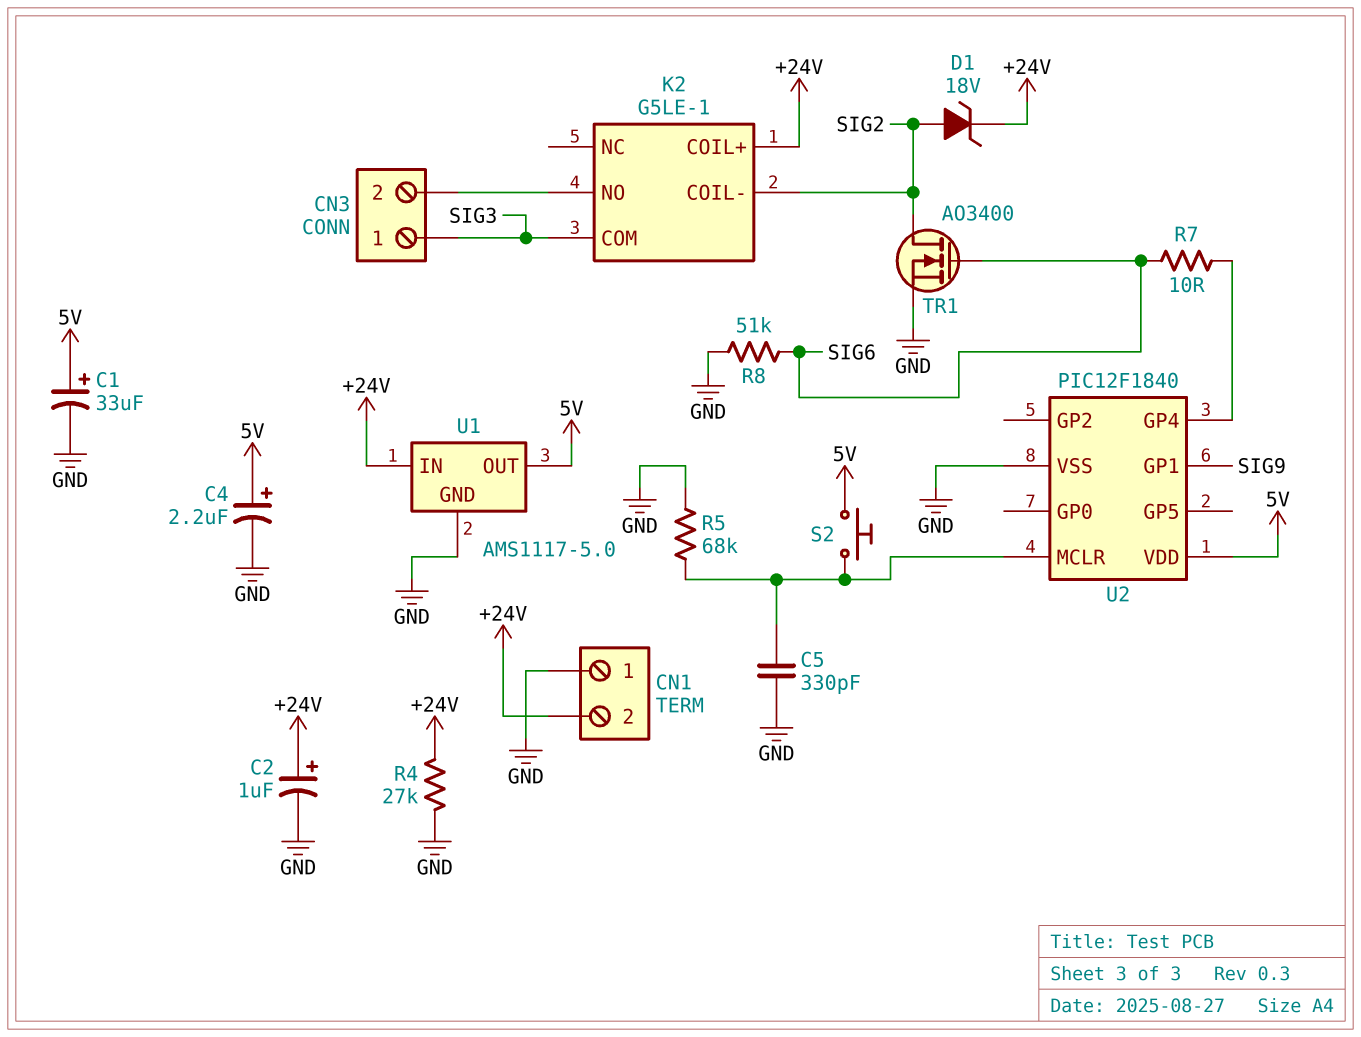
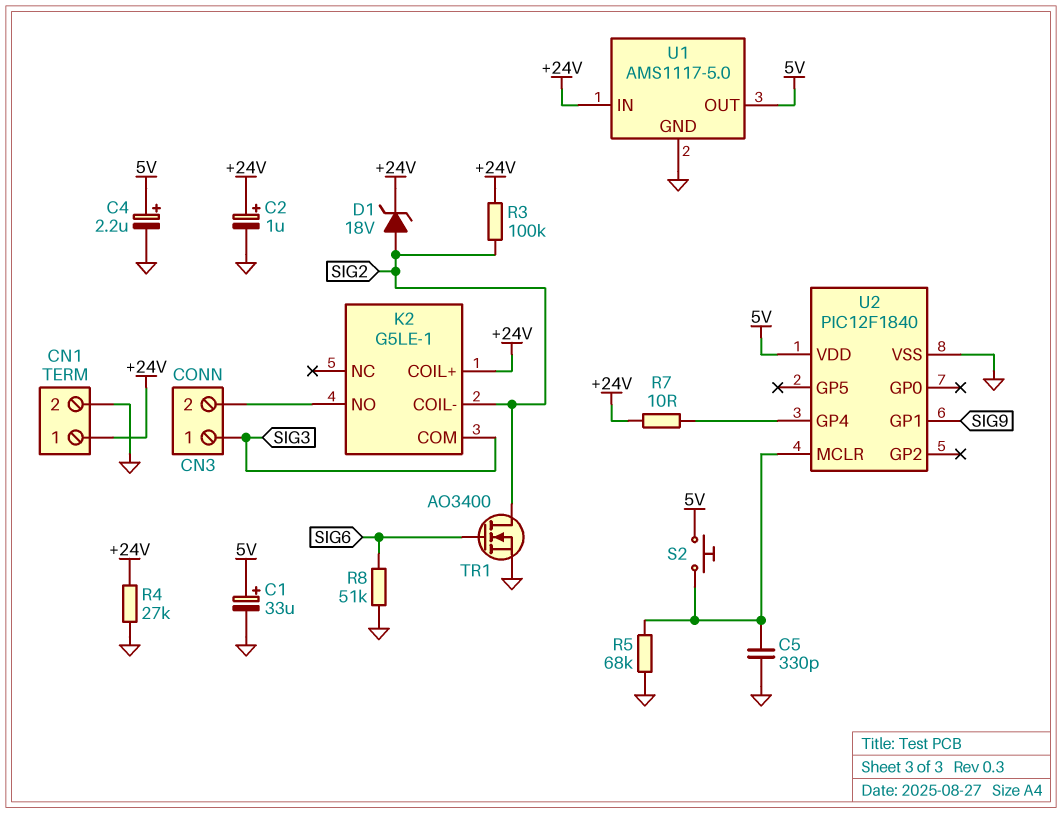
CN1 pin 1: GND -> +24V
CN1 pin 2: +24V -> GND
R3: none -> 100k (+24V, SIG2)
R7: 10 (SIG6, U2/GP4) -> 10 (+24V, U2/GP4)

